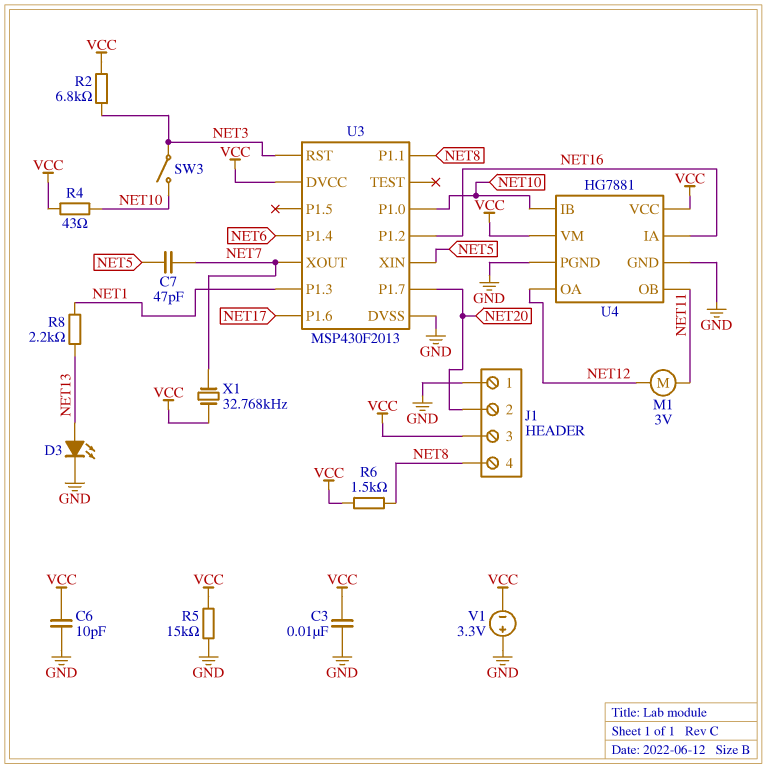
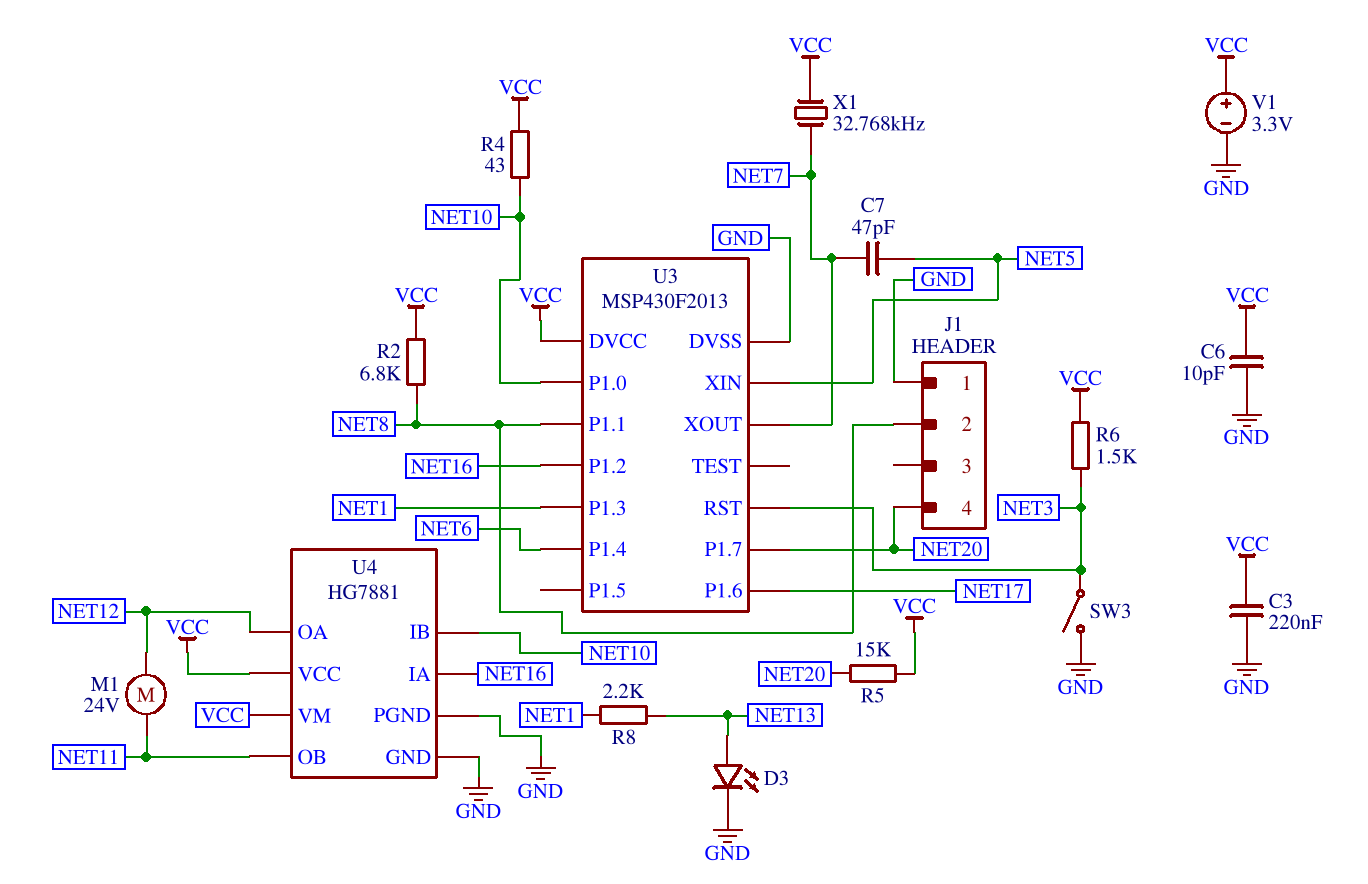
C3: 10nF (GND, VCC) -> 220nF (GND, VCC)
J1 pin 2: NET20 -> NET8
J1 pin 3: VCC -> none
J1 pin 4: NET8 -> NET20
M1: motor 3V (NET11, NET12) -> motor 24V (NET11, NET12)
R2: 6.8k (NET3, VCC) -> 6.8k (NET8, VCC)
R5: 15k (GND, VCC) -> 15k (NET20, VCC)
R6: 1.5k (NET8, VCC) -> 1.5k (NET3, VCC)
SW3: switch (NET3, NET10) -> switch (GND, NET3)
V1: 3.3V (plus GND, minus VCC) -> 3.3V (plus VCC, minus GND)

